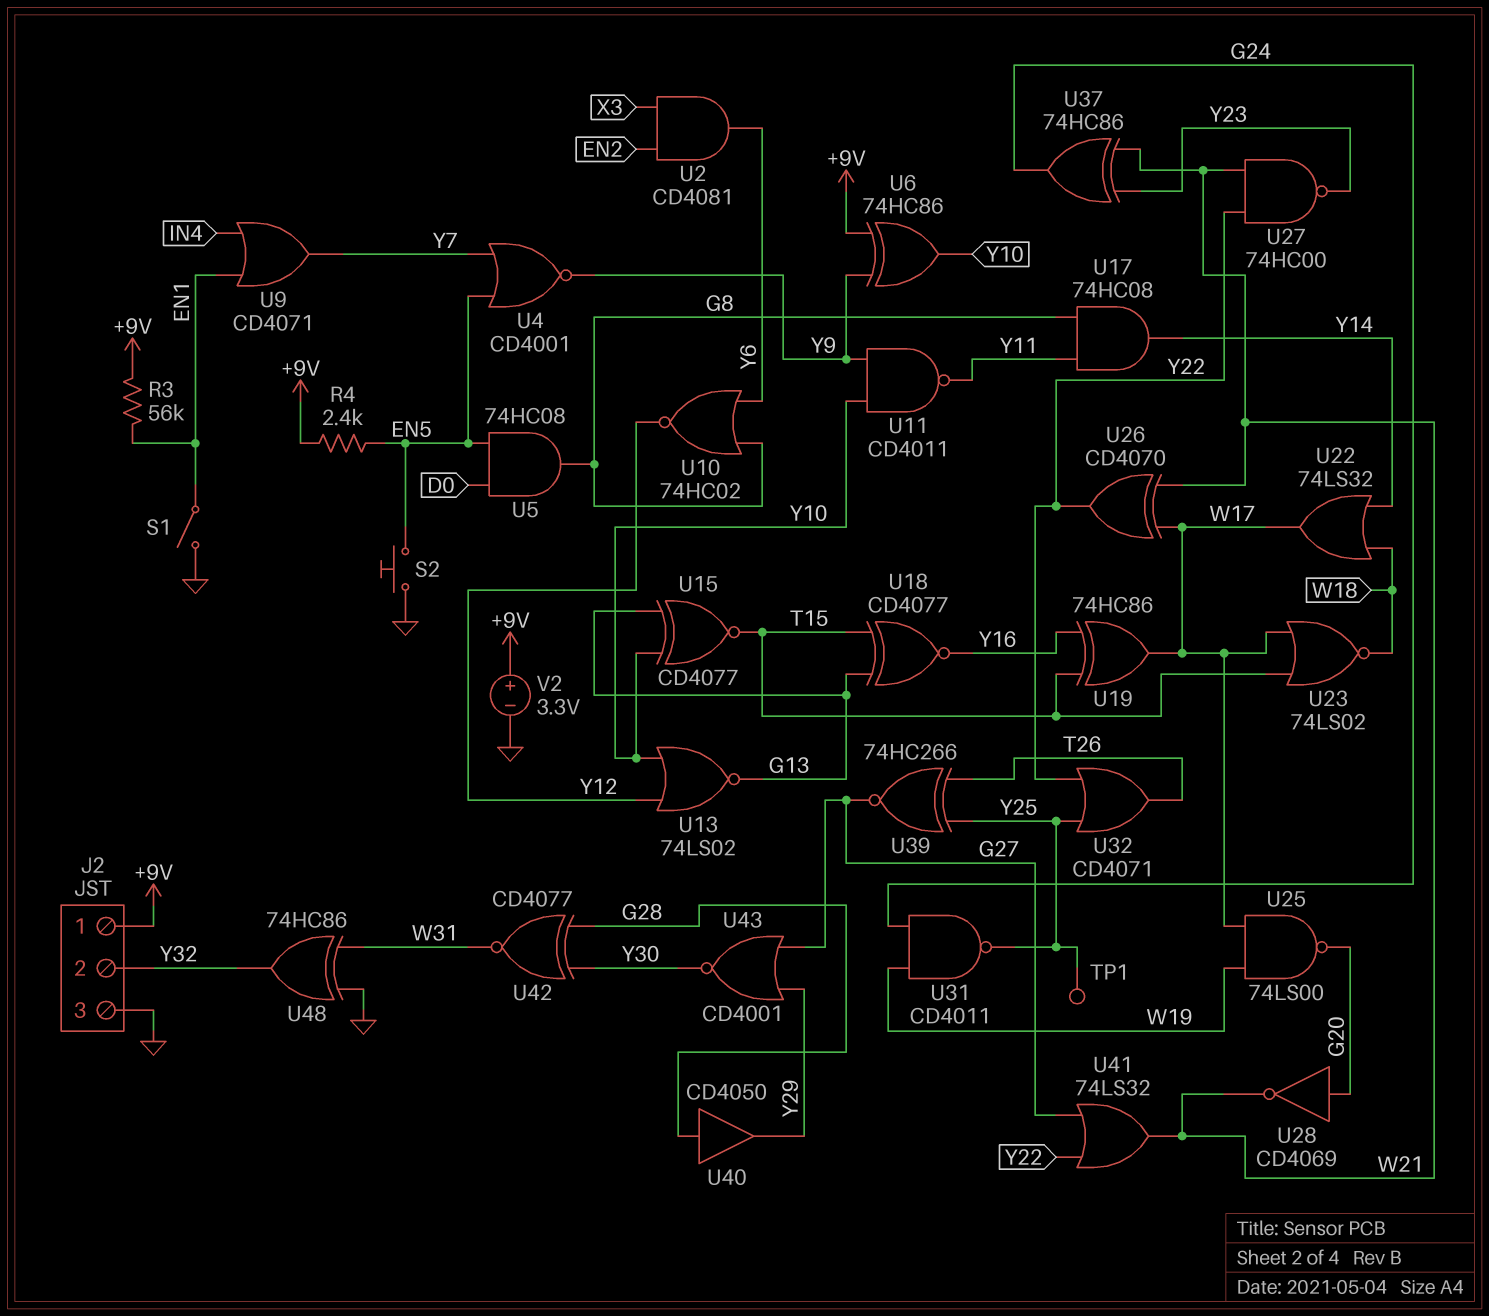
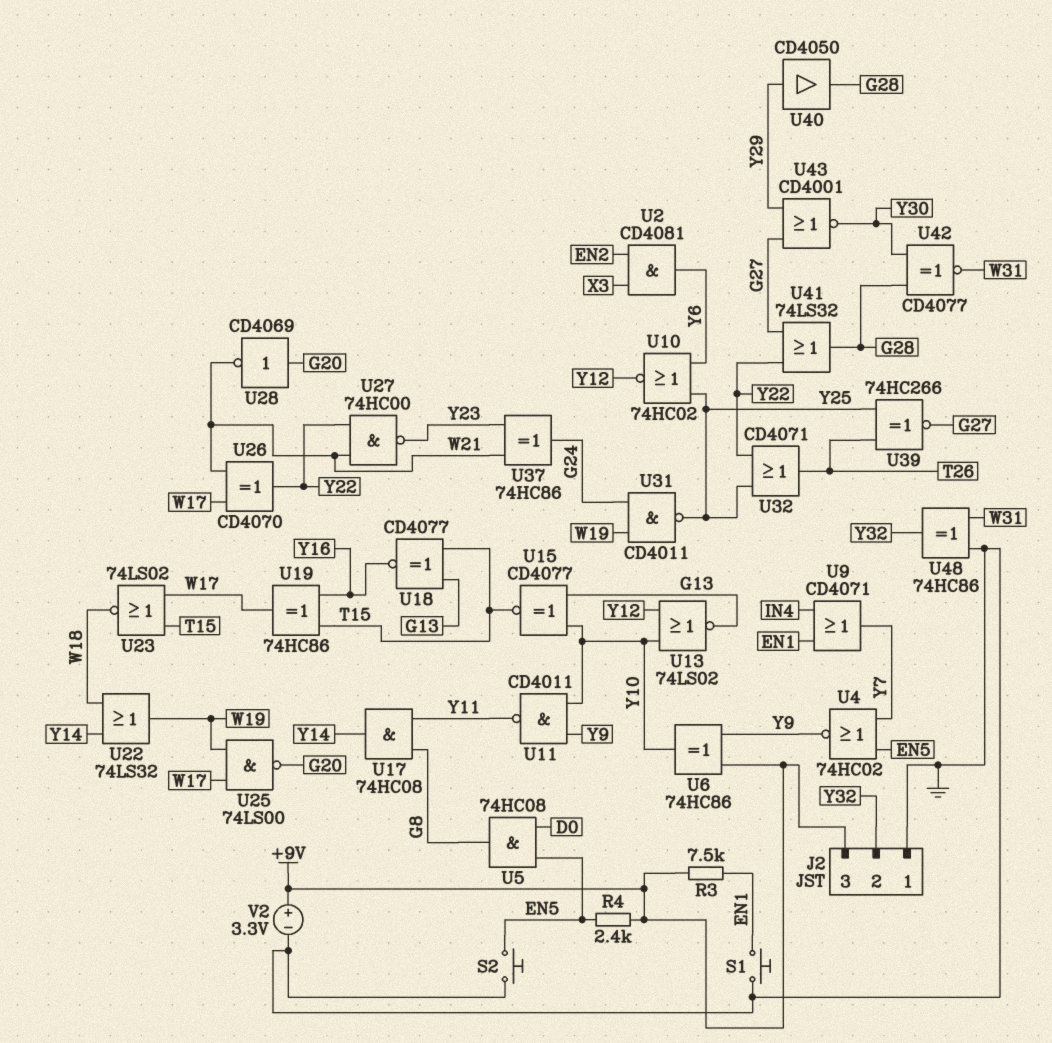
J2 pin 1: +9V -> GND
J2 pin 3: GND -> +9V
R3: 56k (+9V, EN1) -> 7.5k (+9V, EN1)
S1: switch (EN1, GND) -> button (EN1, GND)
TP1: test point (Y25) -> none
U4: NOR CD4001 (in EN5, in Y7, out Y9) -> NOR 74HC02 (in EN5, in Y7, out Y9)
U10: NOR 74HC02 (in G8, in Y6, out Y12) -> NOR 74HC02 (in Y6, in Y25, out Y12)
U22: OR 74LS32 (in W18, in Y14, out W17) -> OR 74LS32 (in W18, in Y14, out W19)
U40: buffer CD4050 (in G28, out Y29) -> buffer CD4050 (in Y29, out G28)
U41: OR 74LS32 (in G27, in Y22, out W21) -> OR 74LS32 (in G27, in Y22, out G28)

